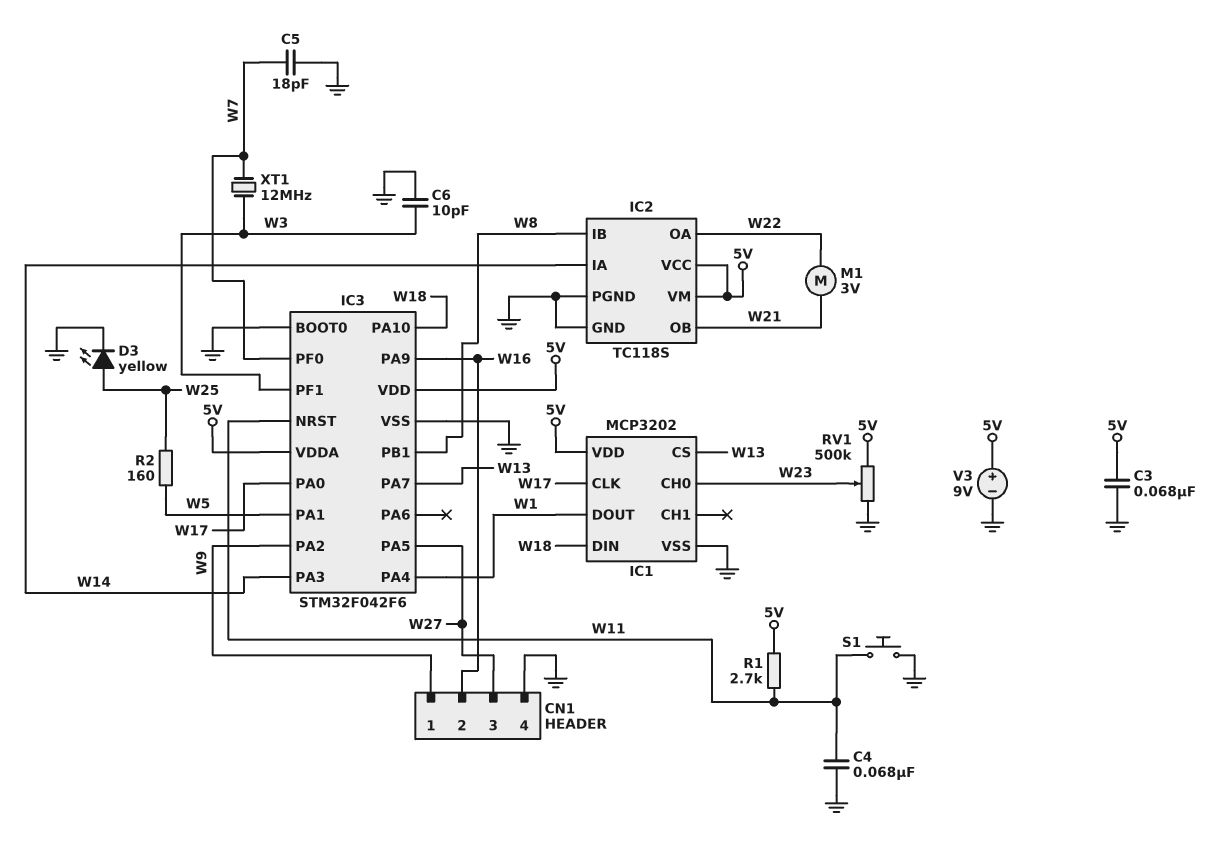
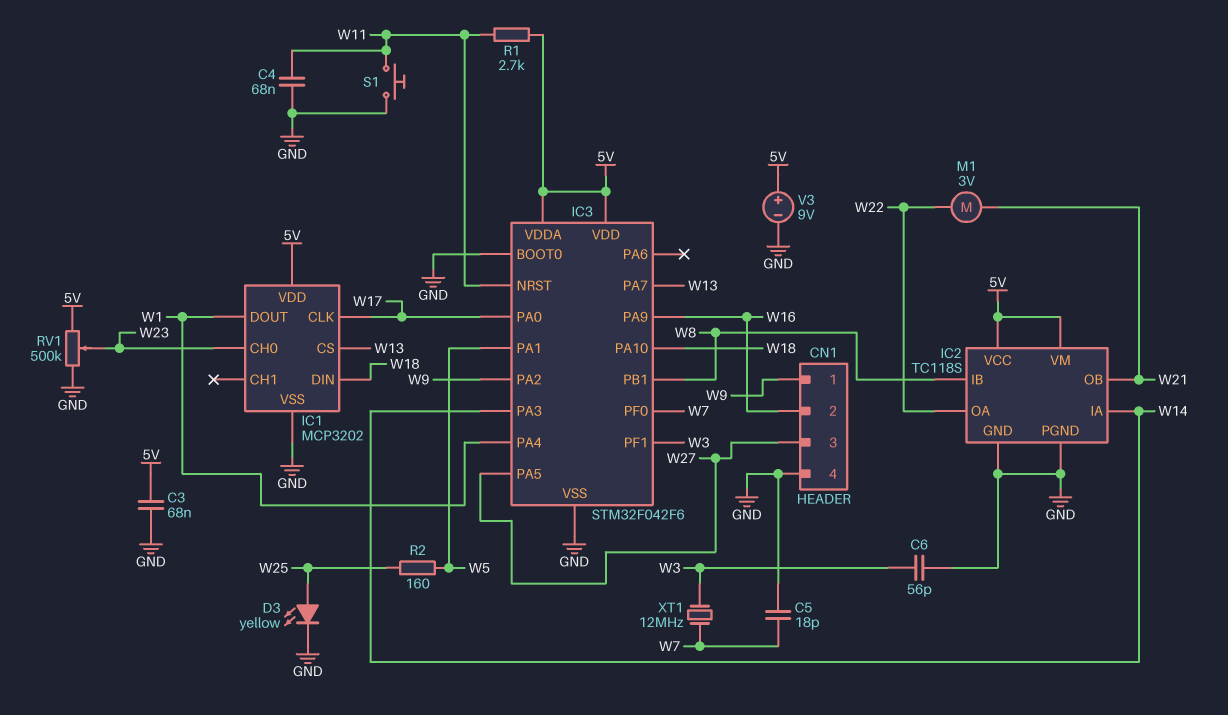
C6: 10pF (GND, W3) -> 56pF (GND, W3)

